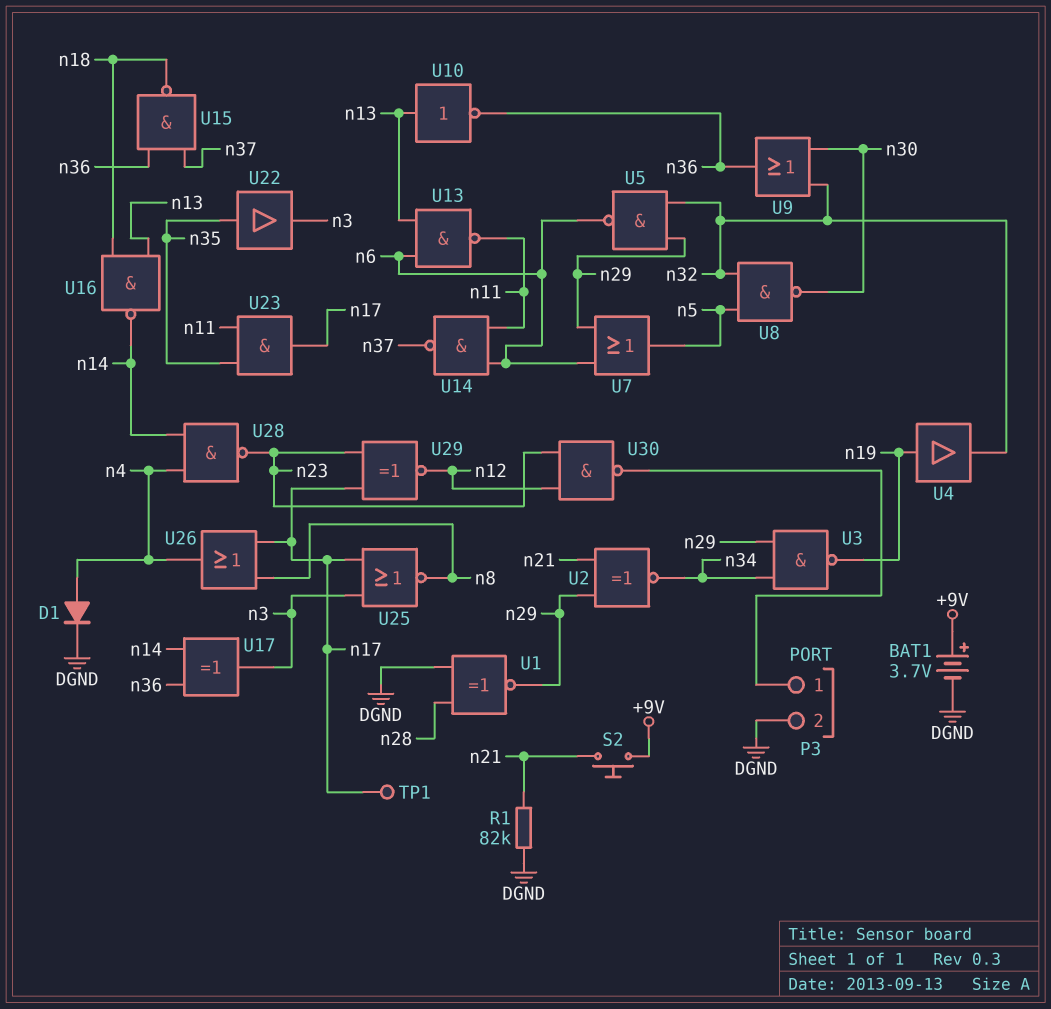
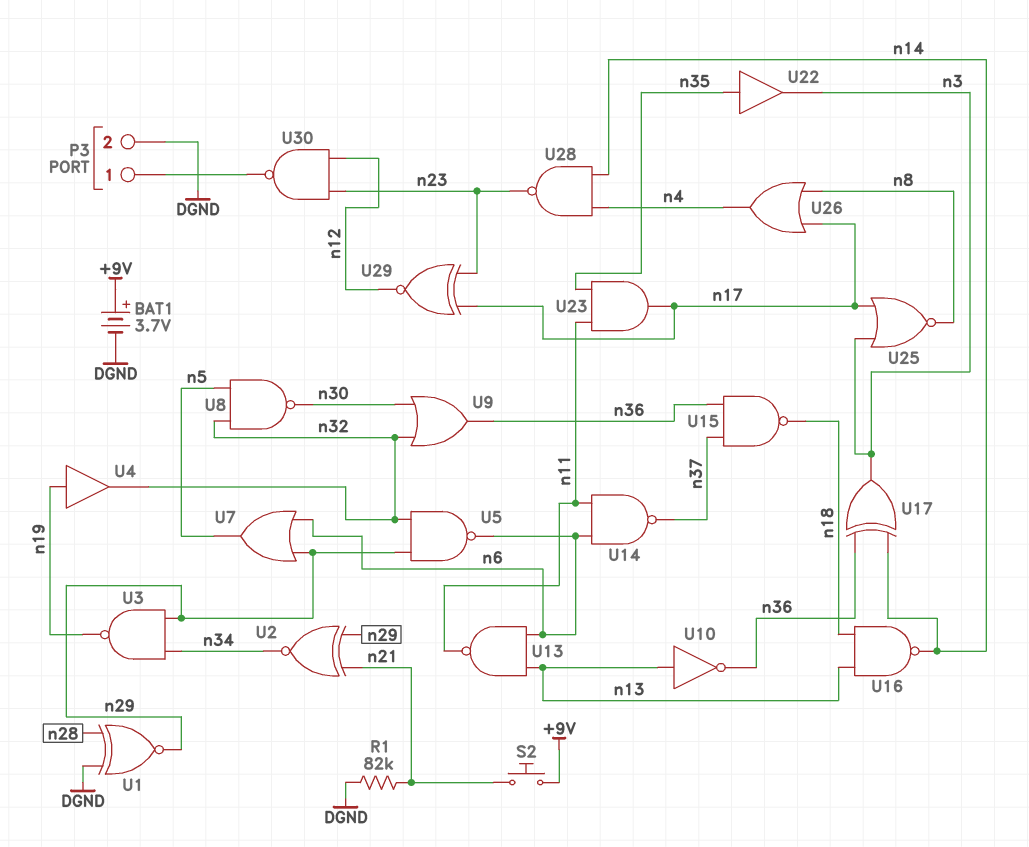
D1: diode (A n4, K DGND) -> none
TP1: test point (n17) -> none

